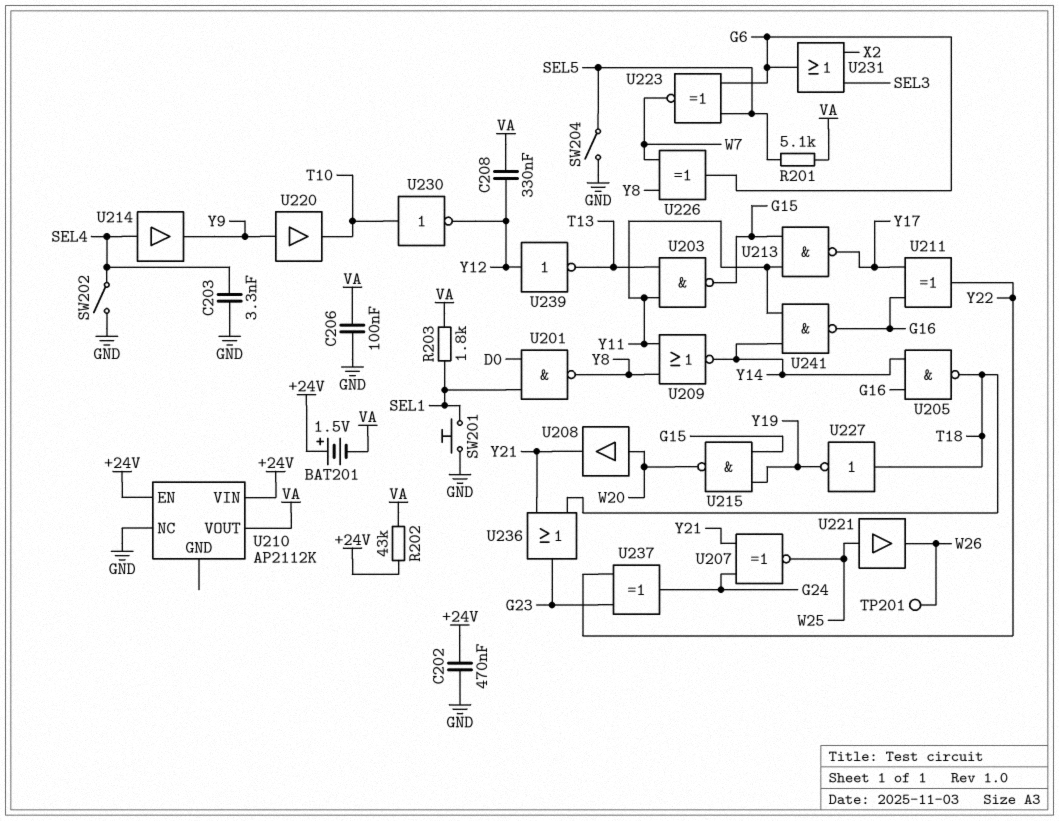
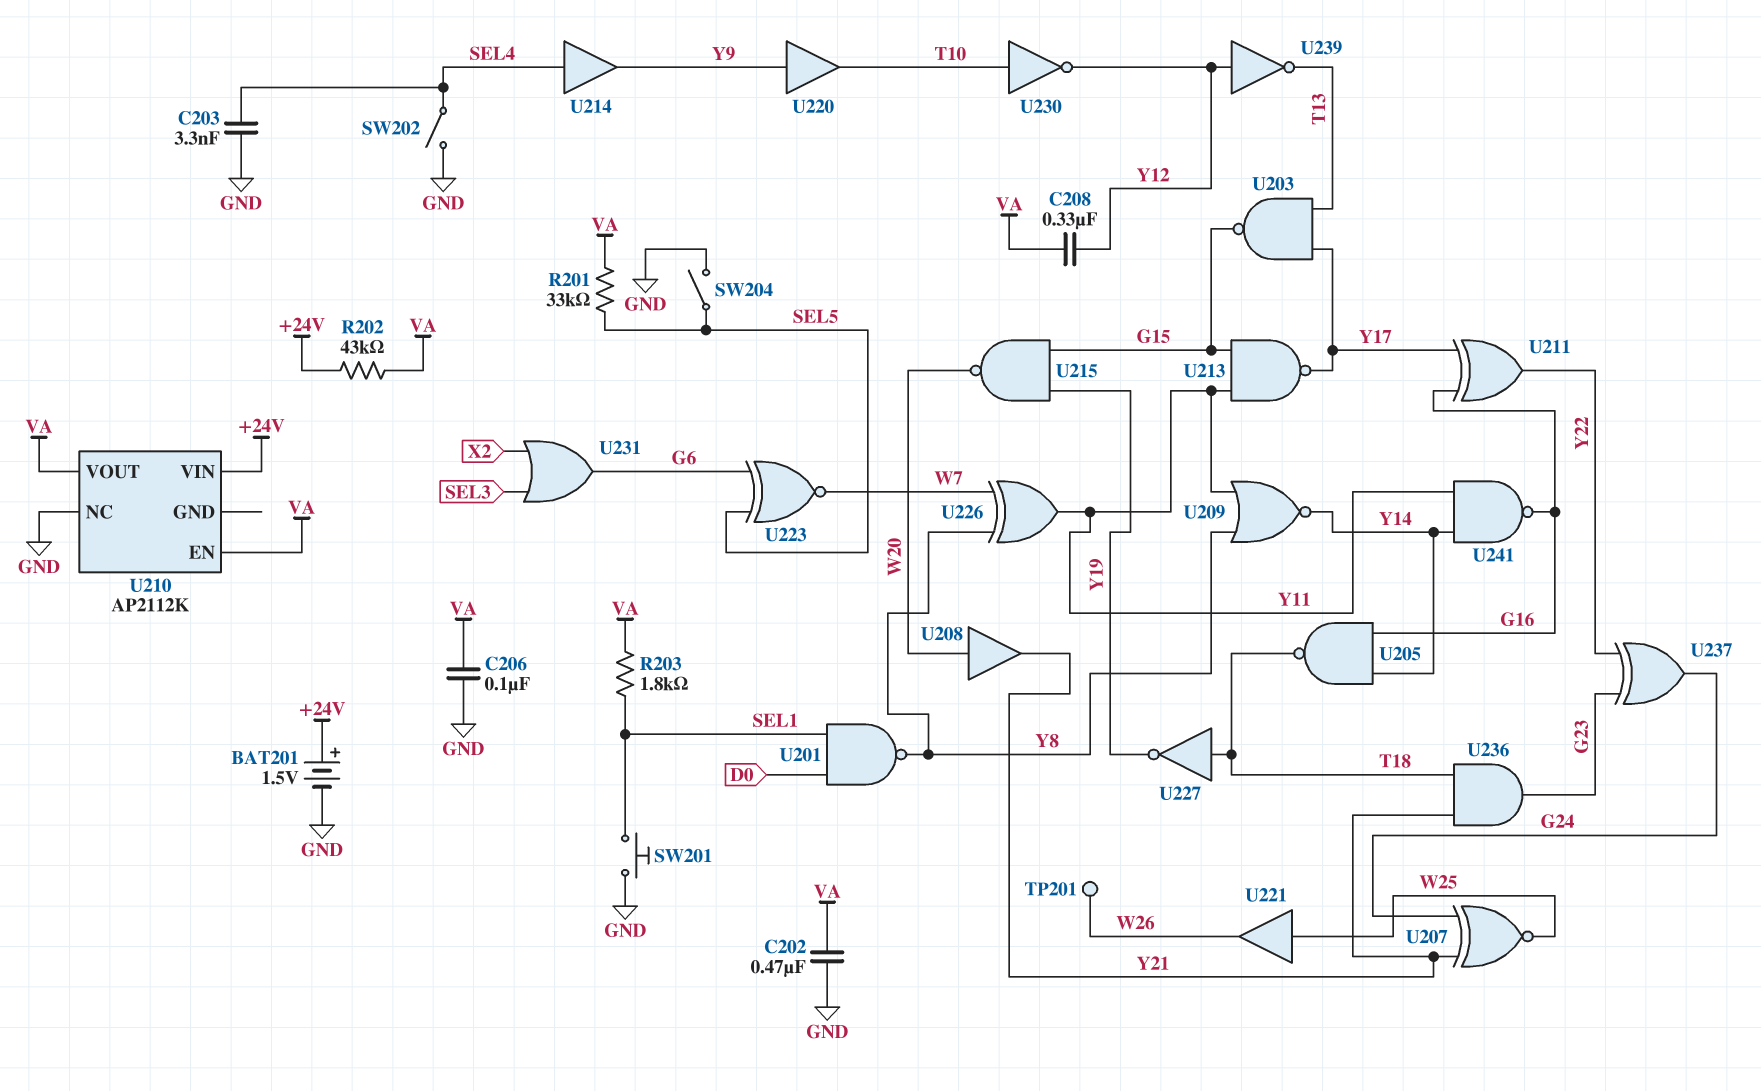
BAT201: 1.5V (plus +24V, minus VA) -> 1.5V (plus +24V, minus GND)
C202: 470nF (+24V, GND) -> 470nF (GND, VA)
R201: 5.1k (SEL5, VA) -> 33k (SEL5, VA)
U203: NAND (in T13, in Y11, out G15) -> NAND (in T13, in Y17, out G15)
U210 pin EN: +24V -> VA
U226: XOR (in W7, in Y8, out G6) -> XOR (in W7, in Y8, out Y11)
U236: OR (in T18, in Y21, out G23) -> AND (in T18, in Y21, out G23)

